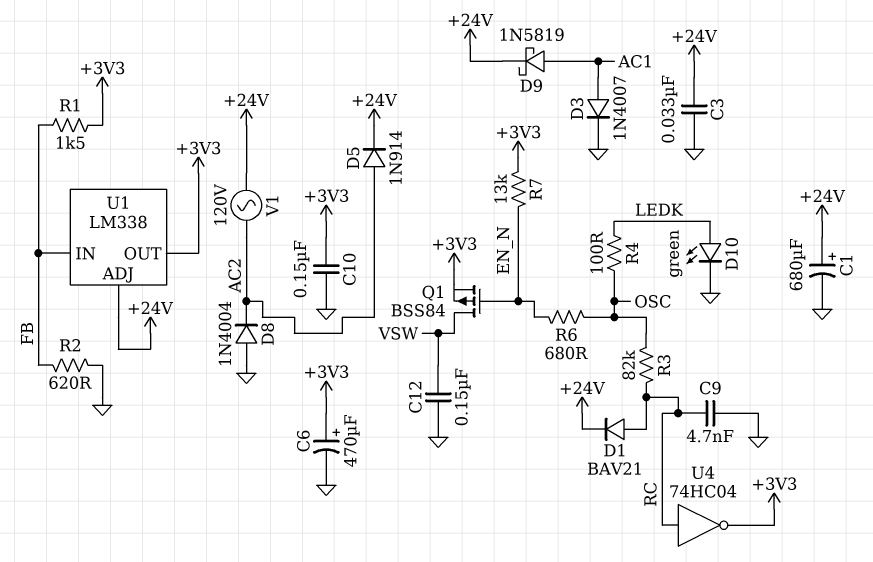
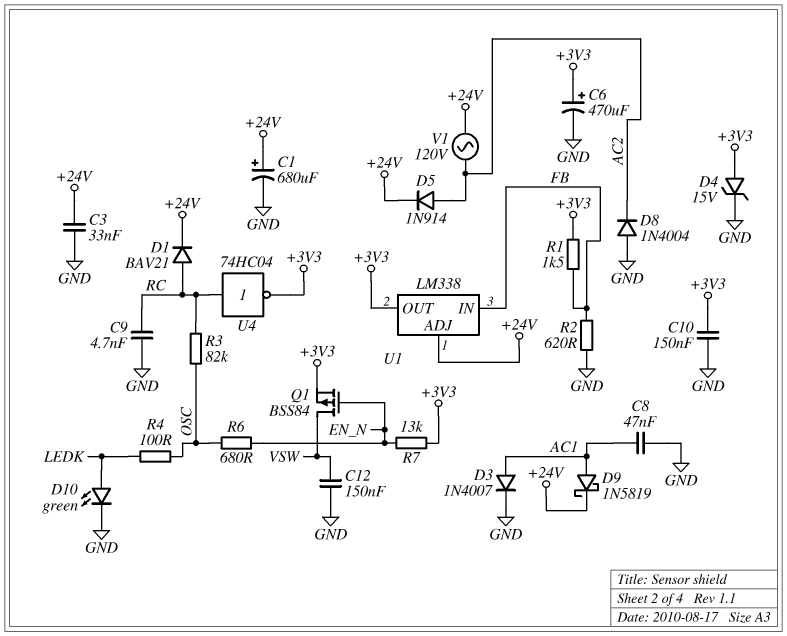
C8: none -> 47nF (AC1, GND)
D4: none -> zener 15V (A +3V3, K GND)

